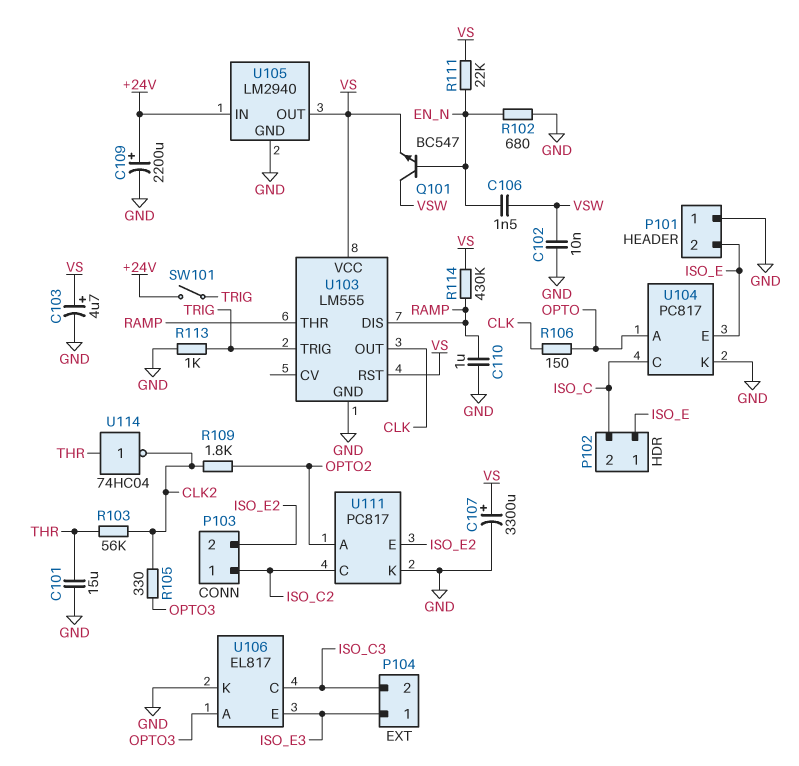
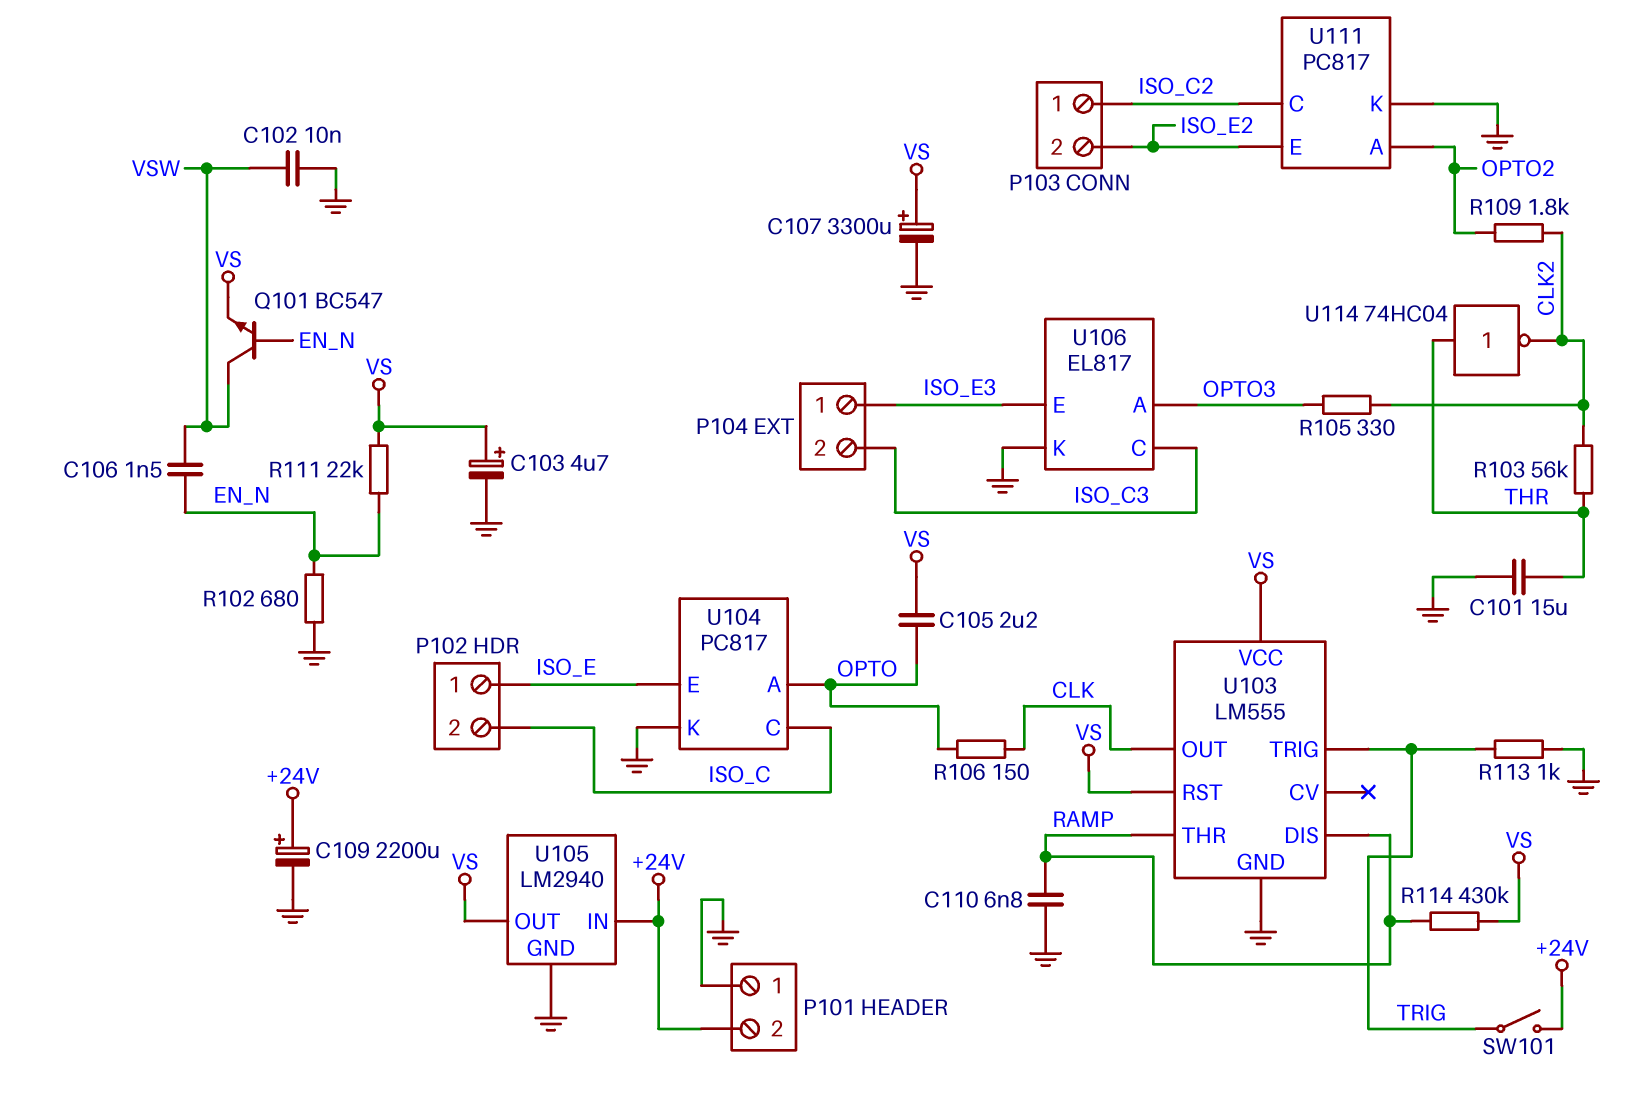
C105: none -> 2.2uF (OPTO, VS)
C110: 1uF (GND, RAMP) -> 6.8nF (GND, RAMP)
P101 pin 2: ISO_E -> +24V

